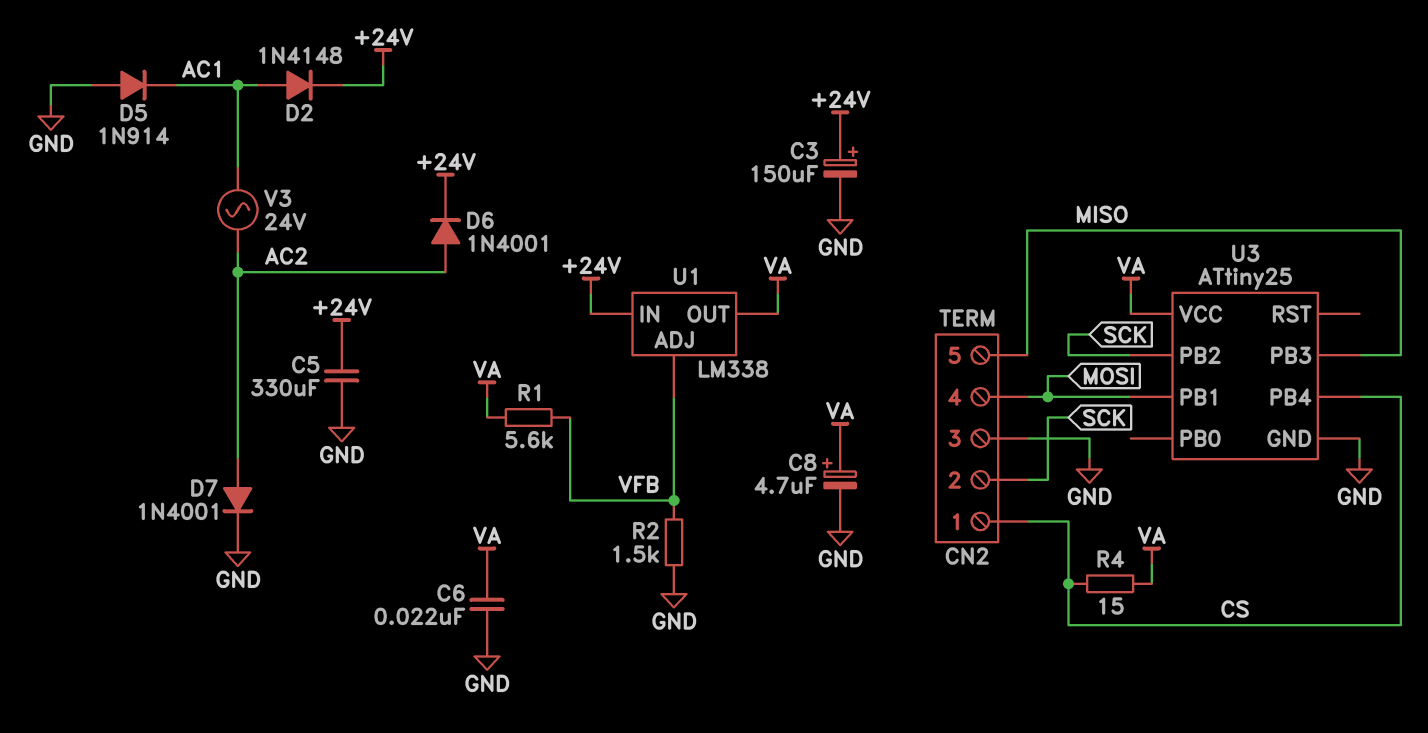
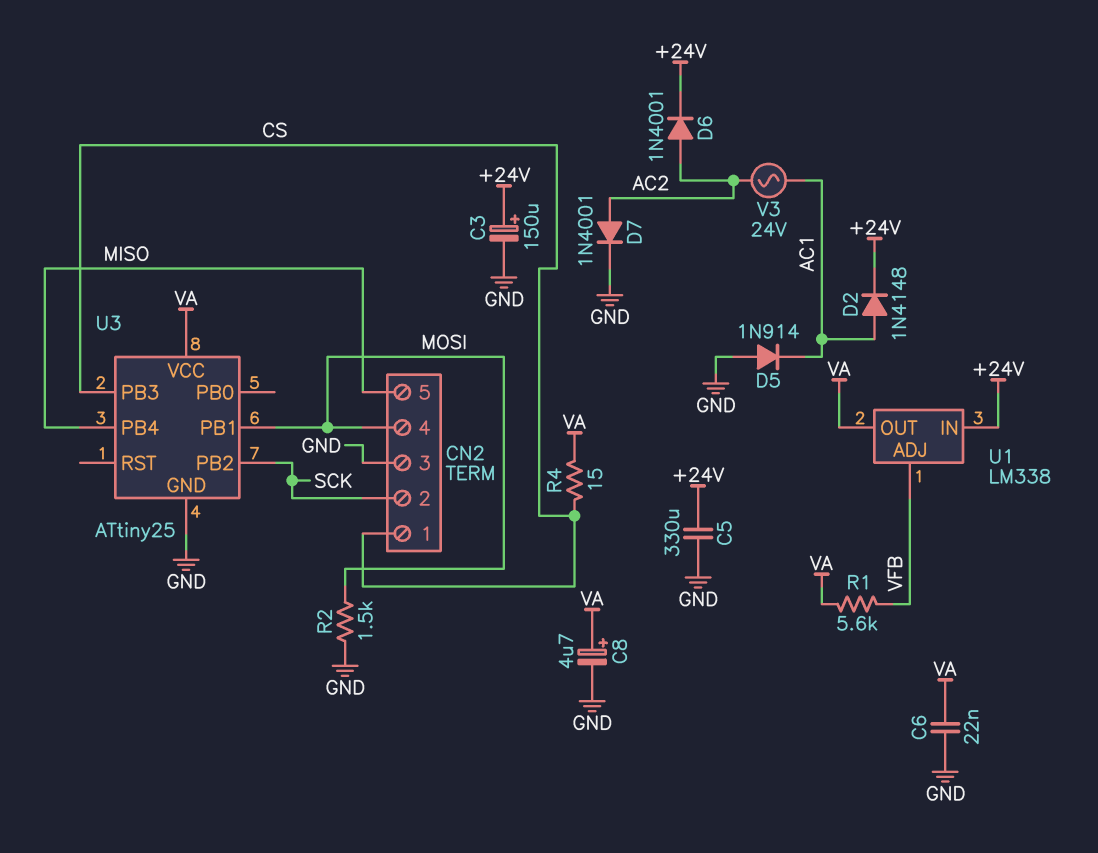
R2: 1.5k (GND, VFB) -> 1.5k (GND, MOSI)
U3 pin PB3: MISO -> CS
U3 pin PB4: CS -> MISO

